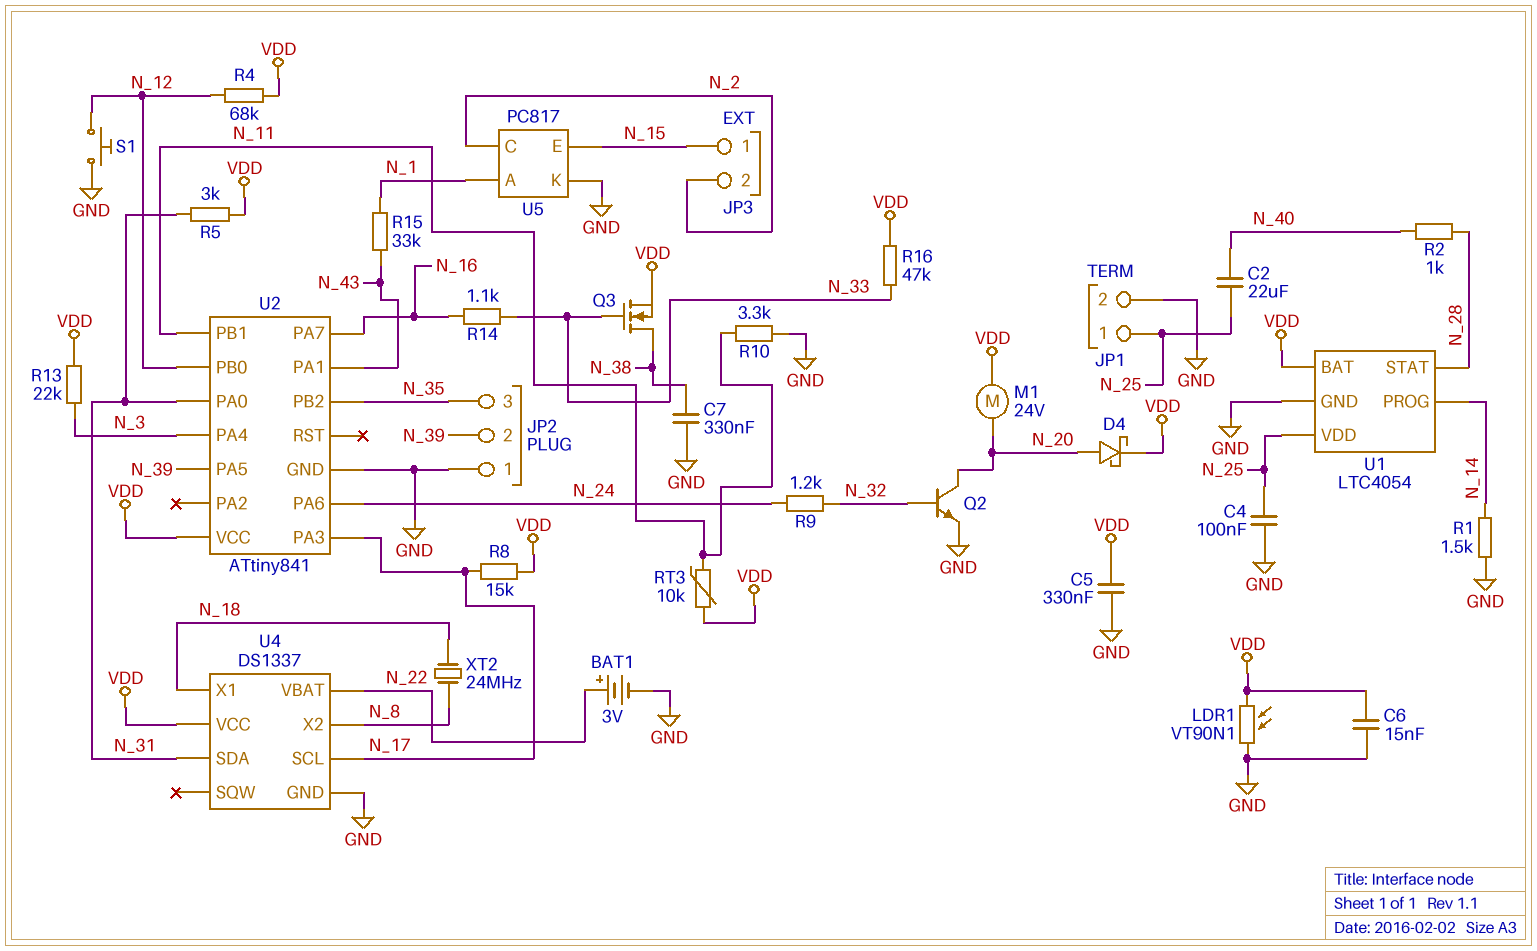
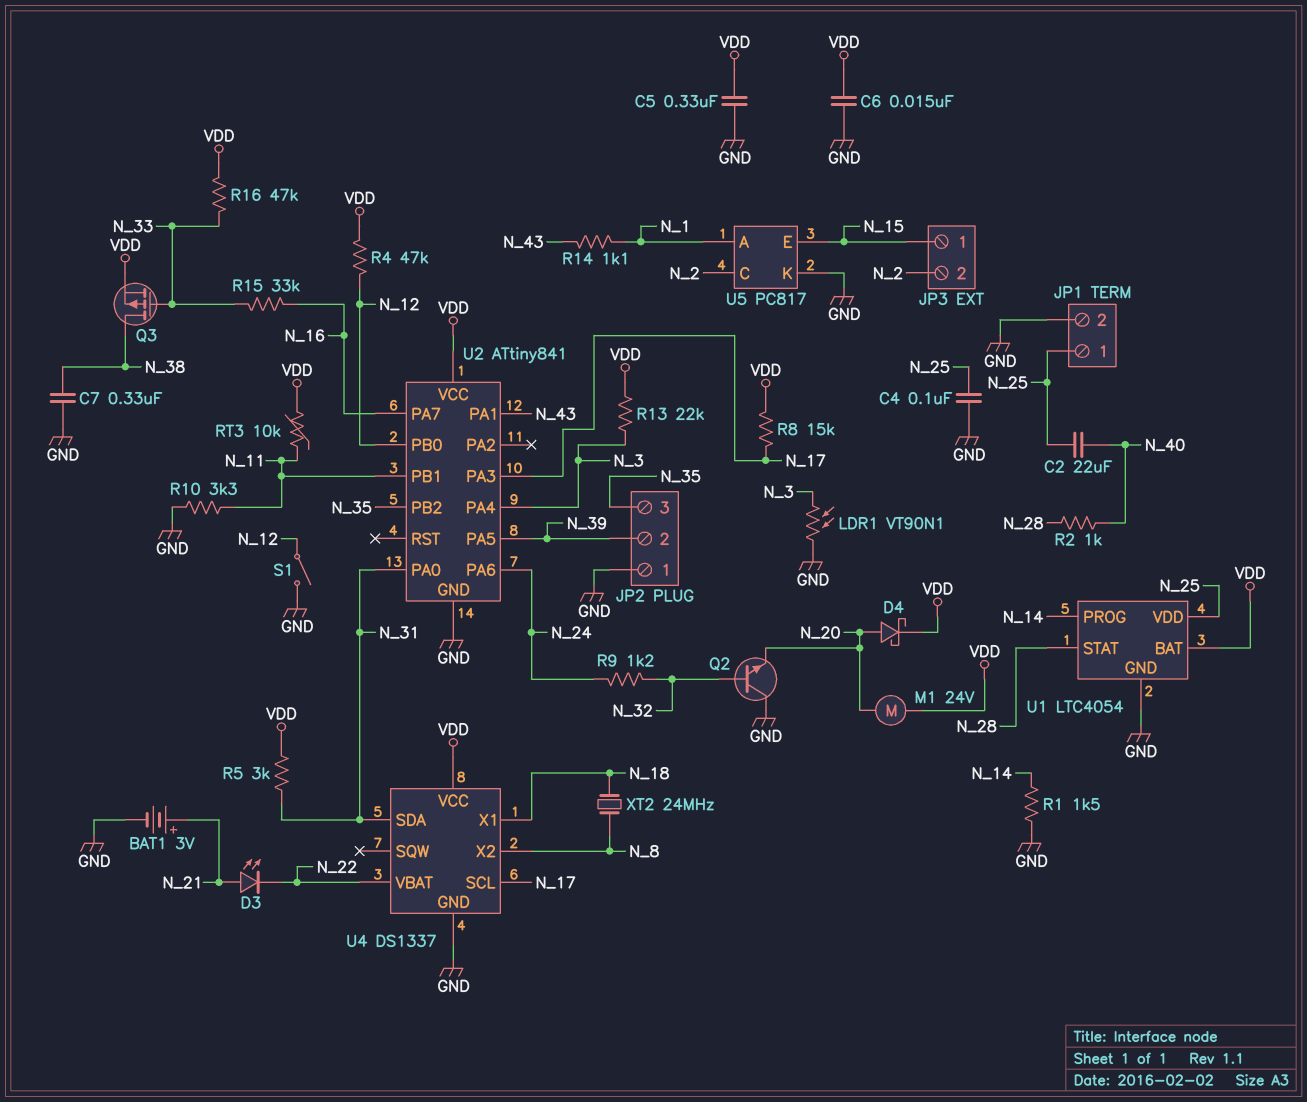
BAT1: 3V (plus N_22, minus GND) -> 3V (plus N_21, minus GND)
D3: none -> LED (A N_21, K N_22)
LDR1: VT90N1 (GND, VDD) -> VT90N1 (GND, N_3)
Q2: NPN (B N_32, C N_20, E GND) -> NPN (B N_32, C GND, E N_20)
Q3: NMOS (G N_33, D N_38, S VDD) -> PMOS (G N_33, D N_38, S VDD)
R4: 68k (N_12, VDD) -> 47k (N_12, VDD)
R14: 1.1k (N_16, N_33) -> 1.1k (N_1, N_43)
R15: 33k (N_1, N_43) -> 33k (N_16, N_33)
S1: button (GND, N_12) -> switch (GND, N_12)

